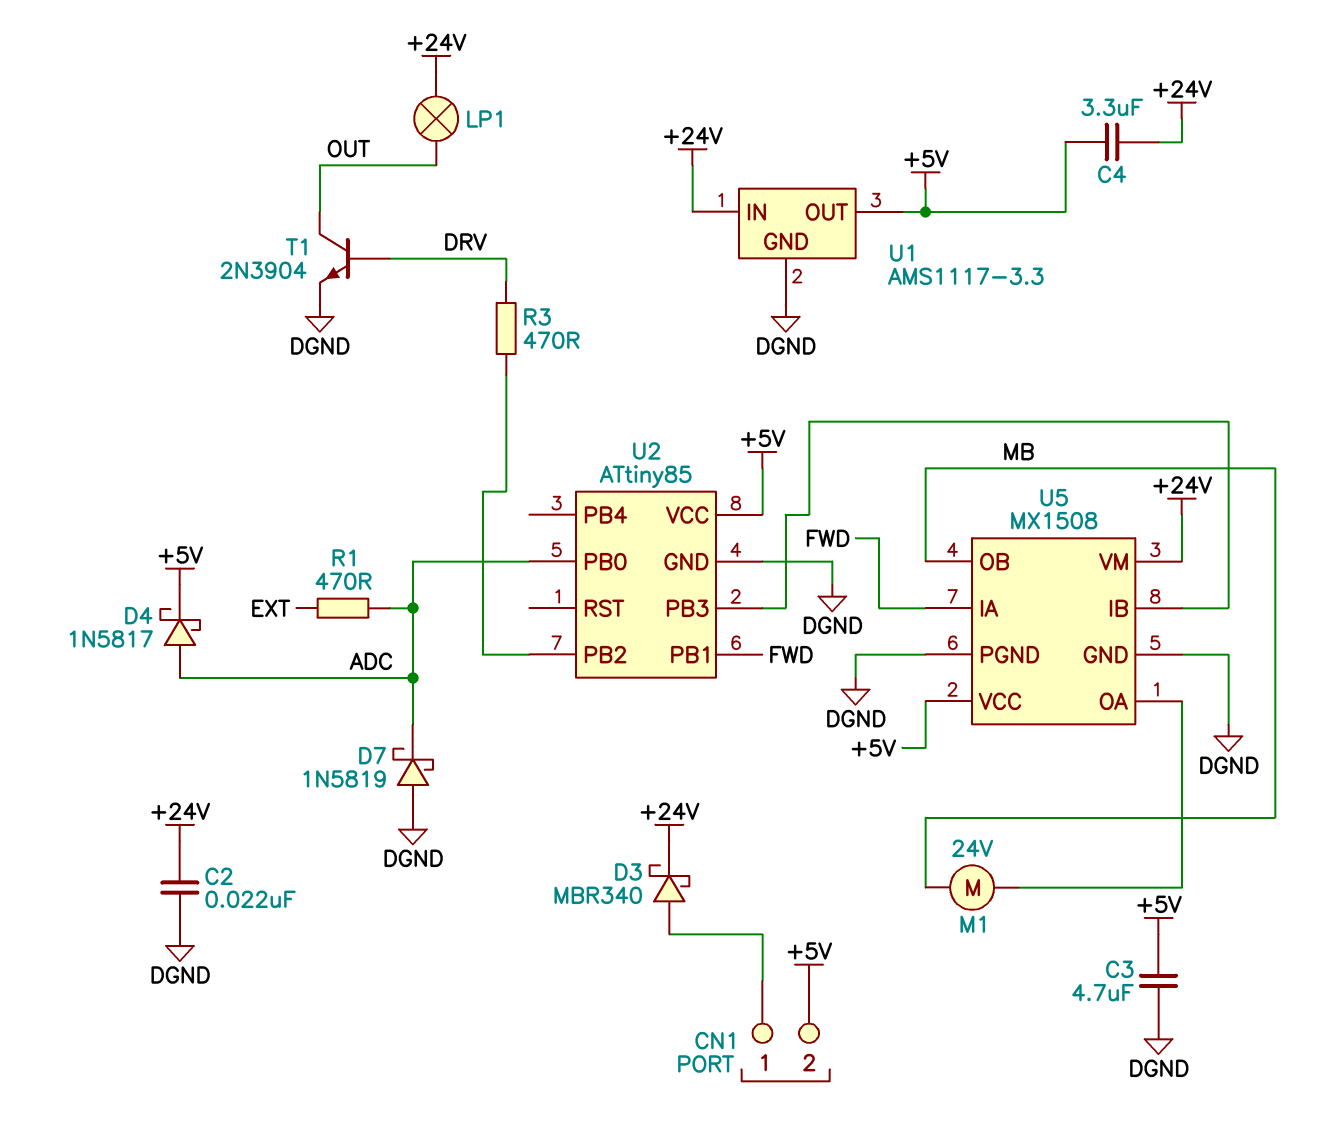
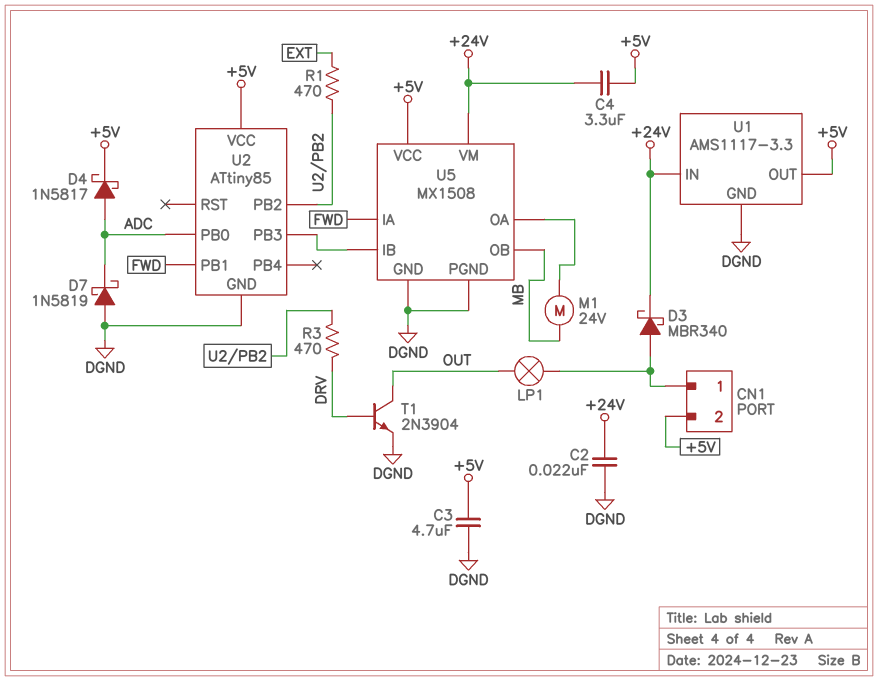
LP1: lamp (+24V, OUT) -> lamp (CN1/1, OUT)
R1: 470 (ADC, EXT) -> 470 (EXT, U2/PB2)

